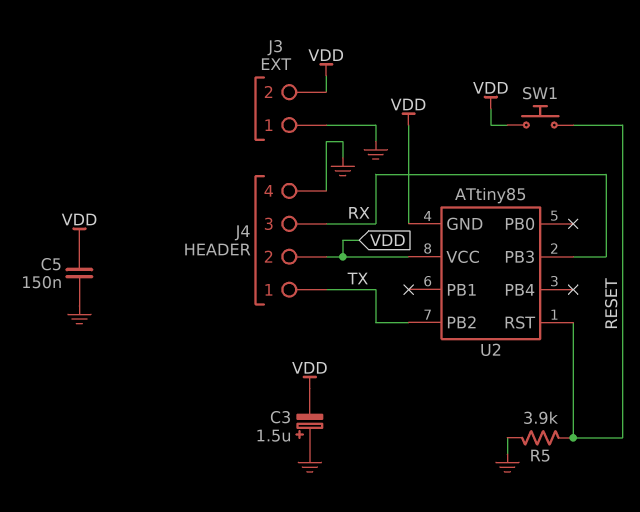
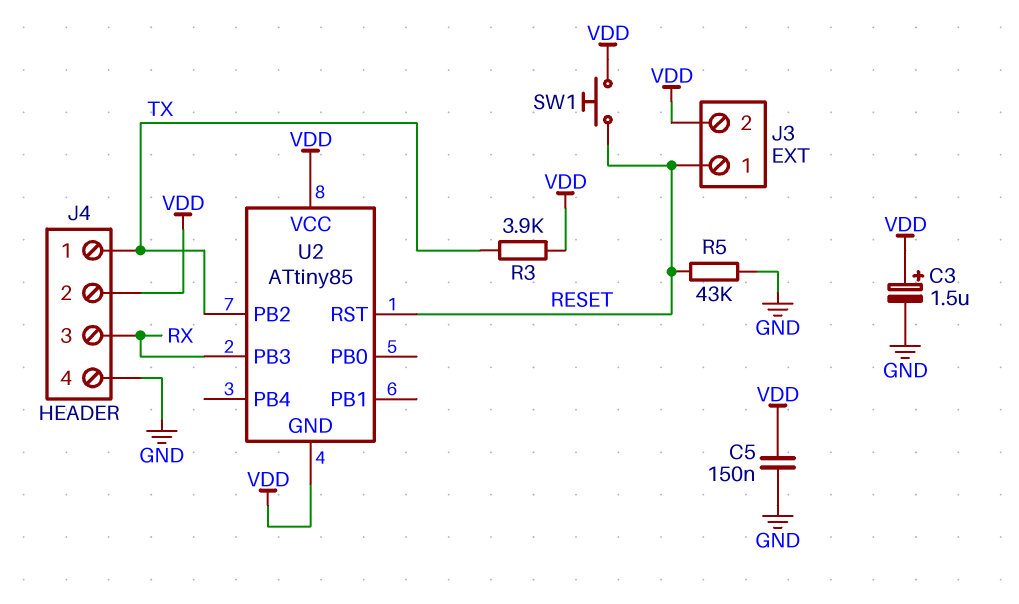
C3: 1.5uF (plus GND, minus VDD) -> 1.5uF (plus VDD, minus GND)
J3 pin 1: GND -> RESET
R3: none -> 3.9k (TX, VDD)
R5: 3.9k (GND, RESET) -> 43k (GND, RESET)

